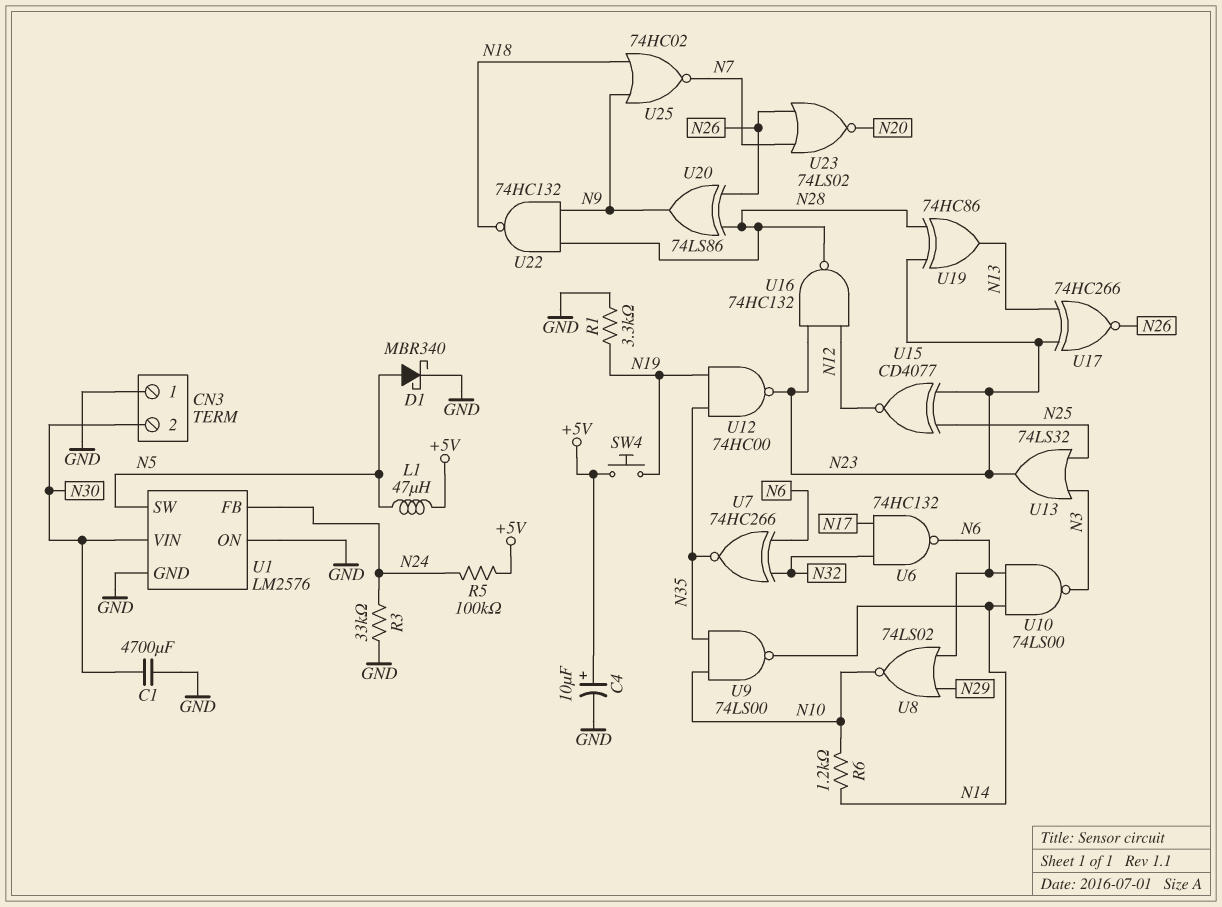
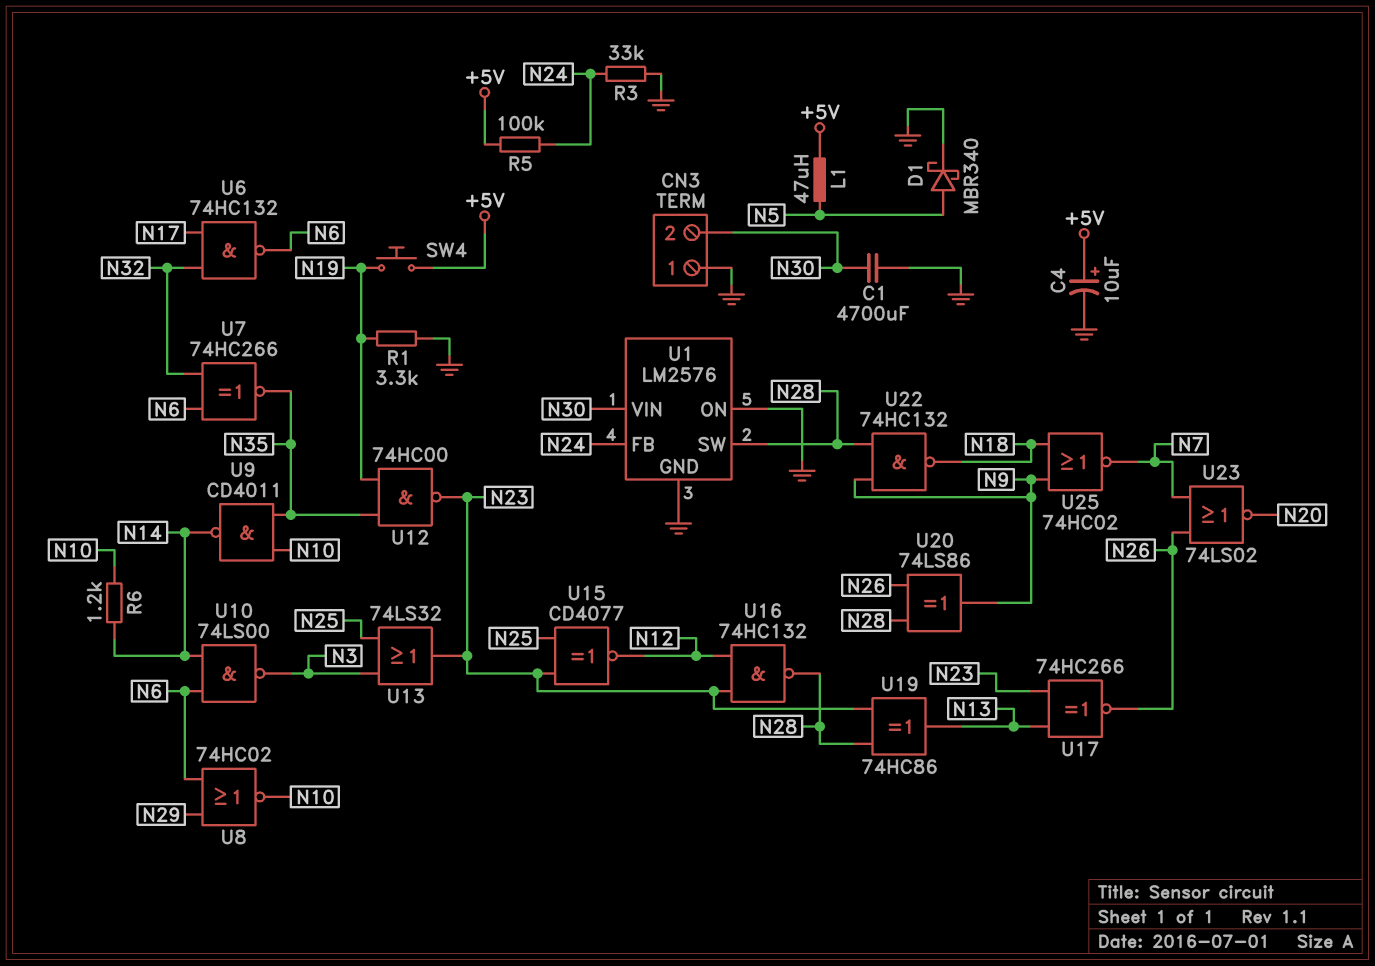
U1 pin SW: N5 -> N28
U8: NOR 74LS02 (in N6, in N29, out N10) -> NOR 74HC02 (in N6, in N29, out N10)
U9: NAND 74LS00 (in N10, in N35, out N14) -> NAND CD4011 (in N10, in N35, out N14)

